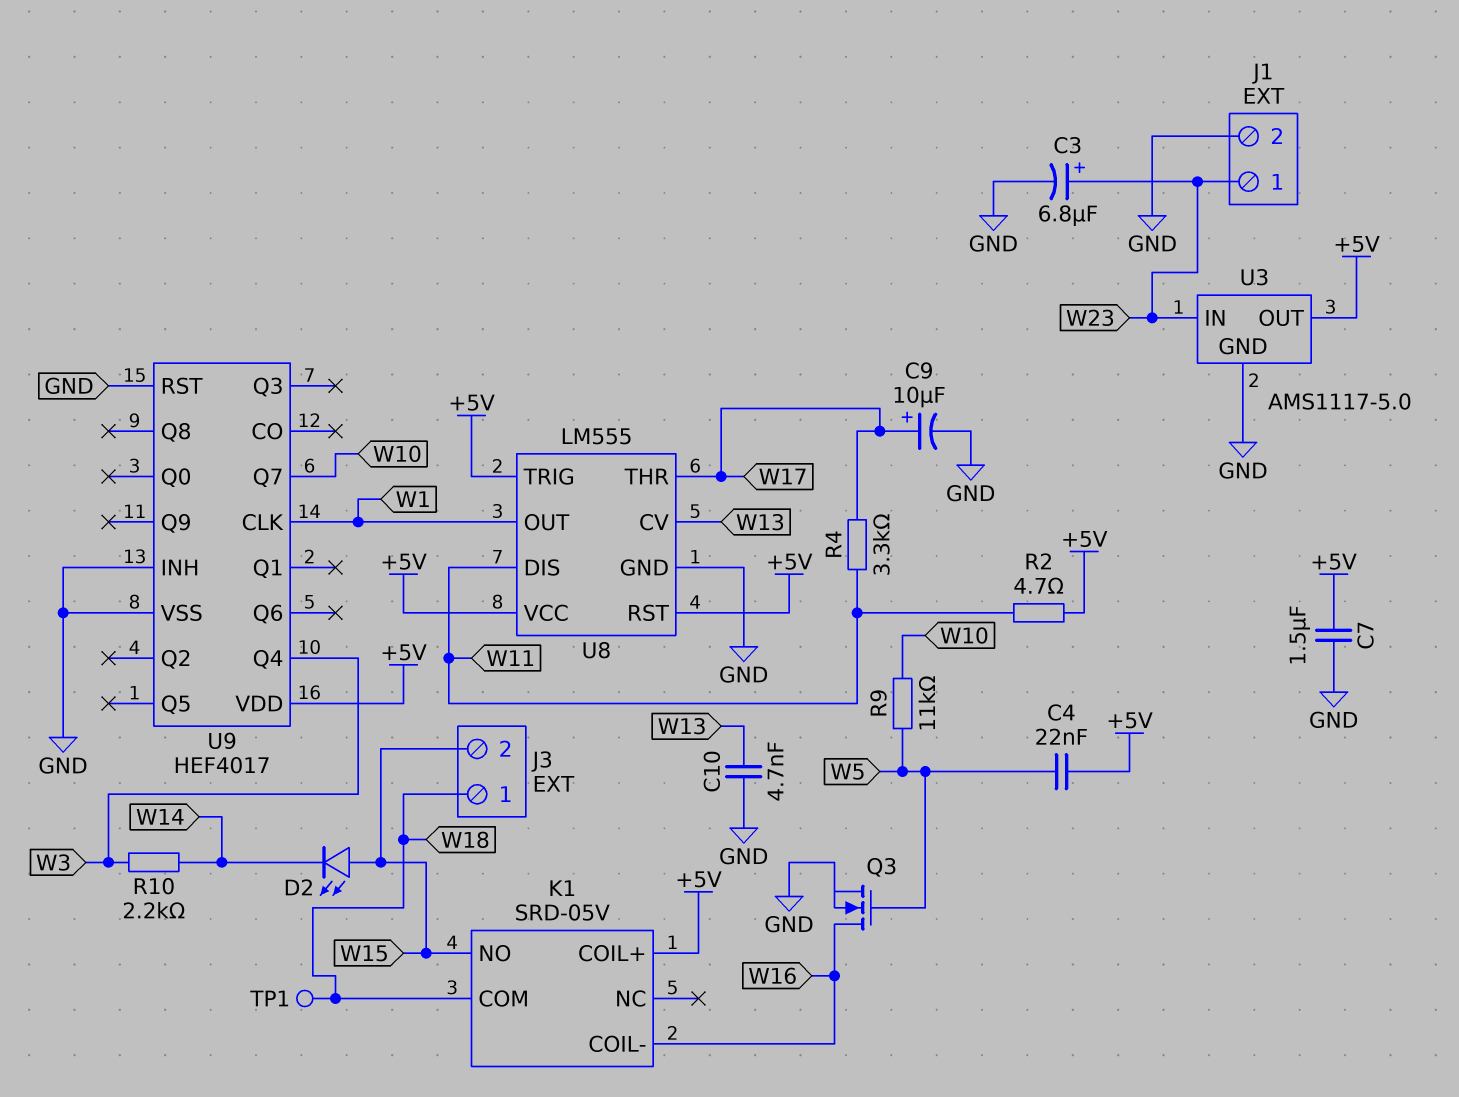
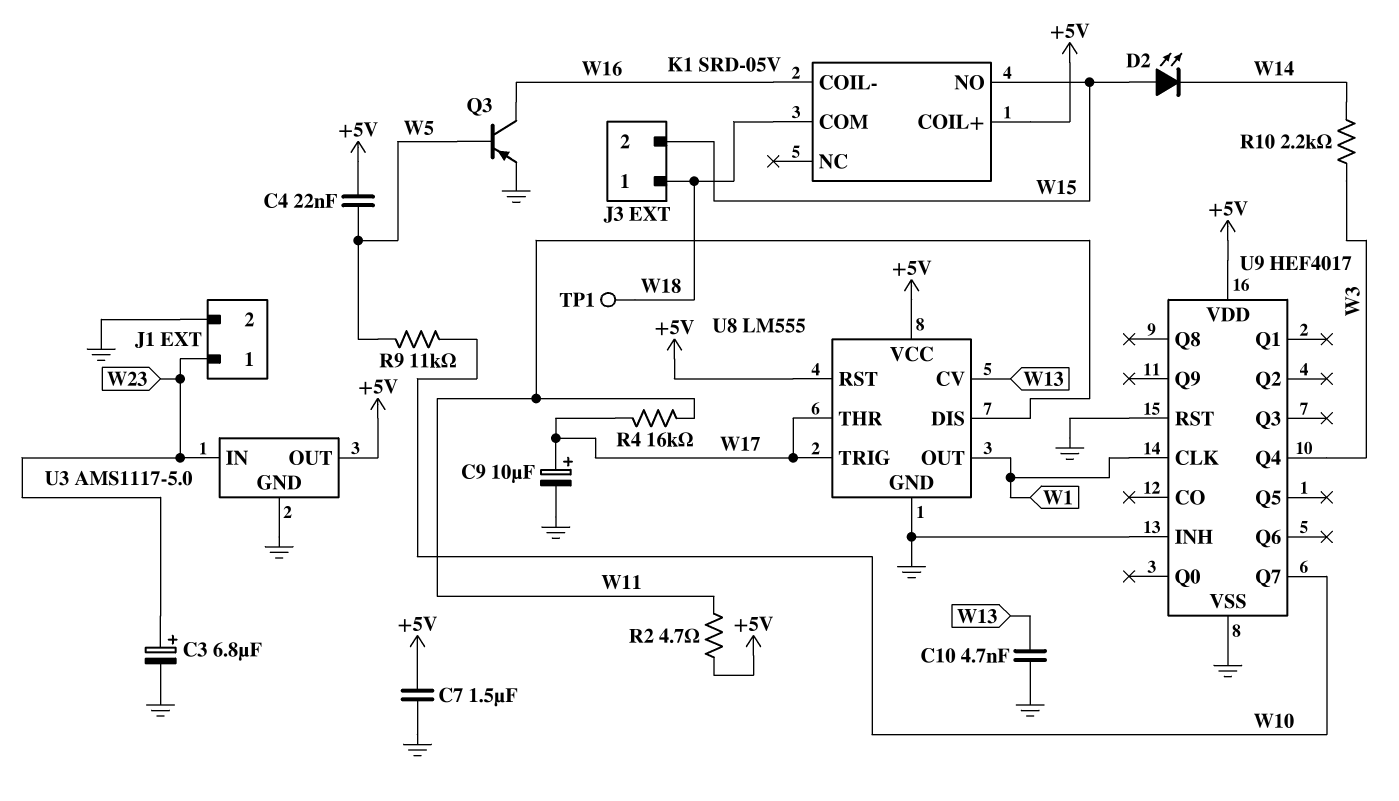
Q3: NMOS (G W5, D W16, S GND) -> PNP (B W5, C W16, E GND)
R4: 3.3k (W11, W17) -> 16k (W11, W17)
U8 pin TRIG: +5V -> W17

